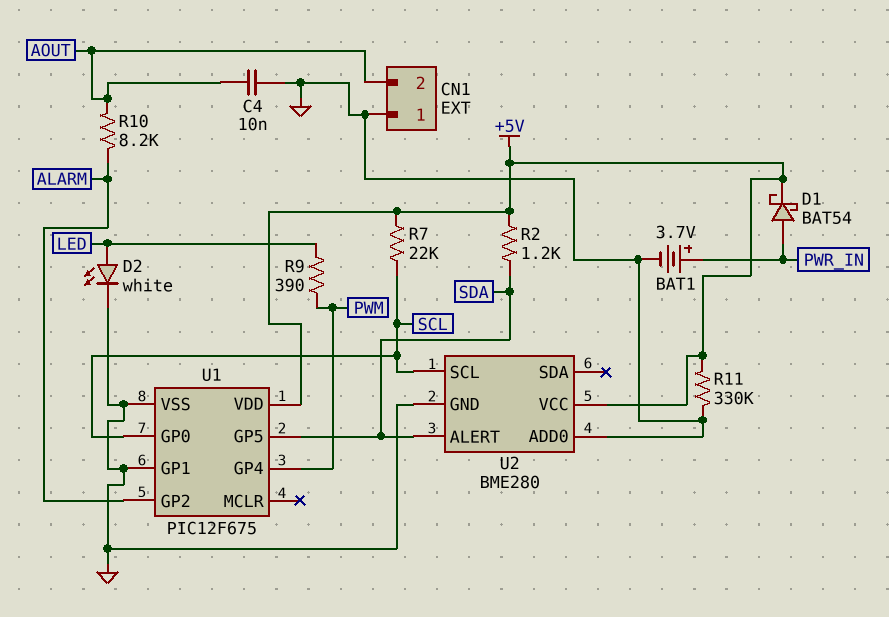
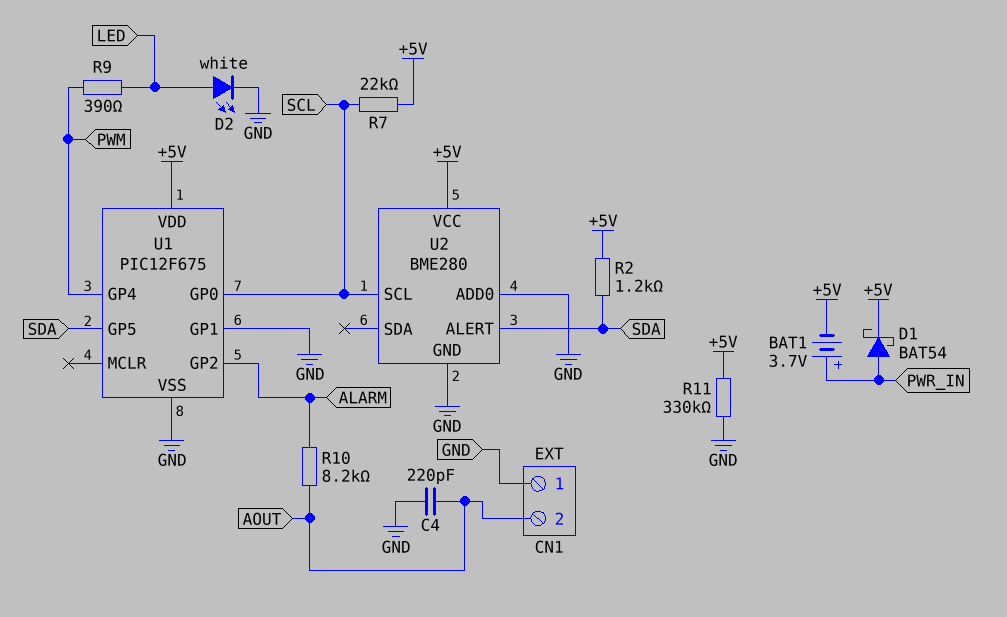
BAT1: 3.7V (plus PWR_IN, minus GND) -> 3.7V (plus PWR_IN, minus +5V)
C4: 10nF (AOUT, GND) -> 220pF (AOUT, GND)

